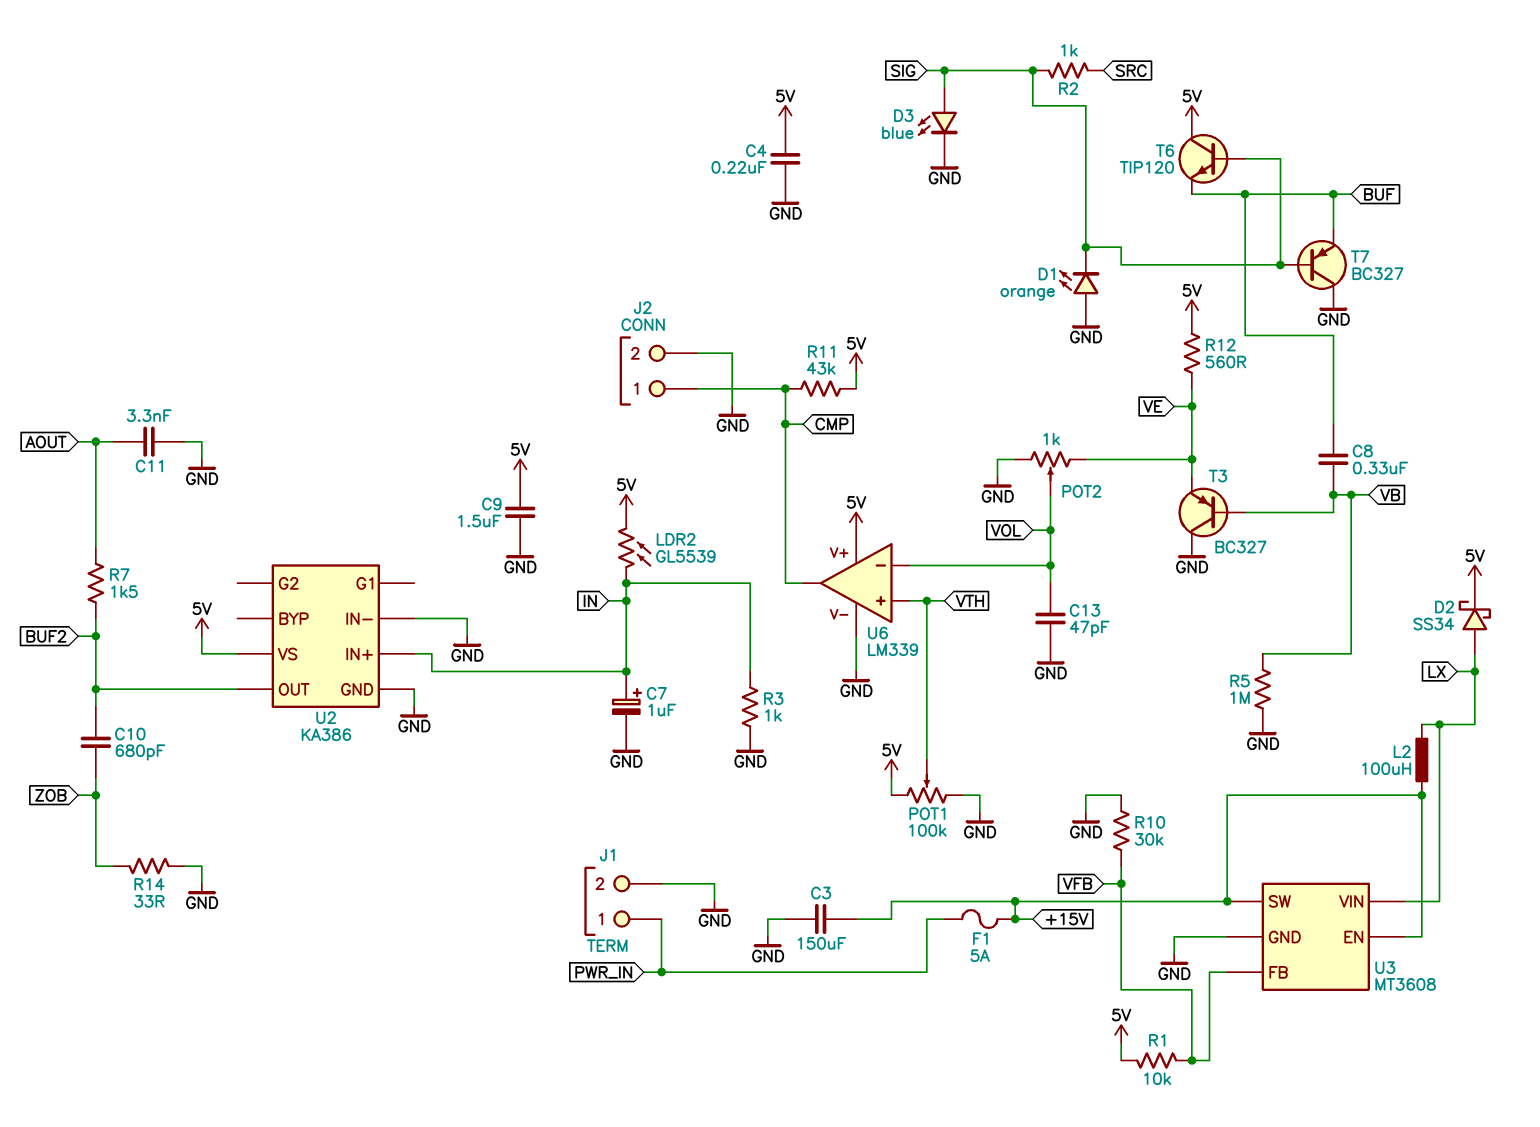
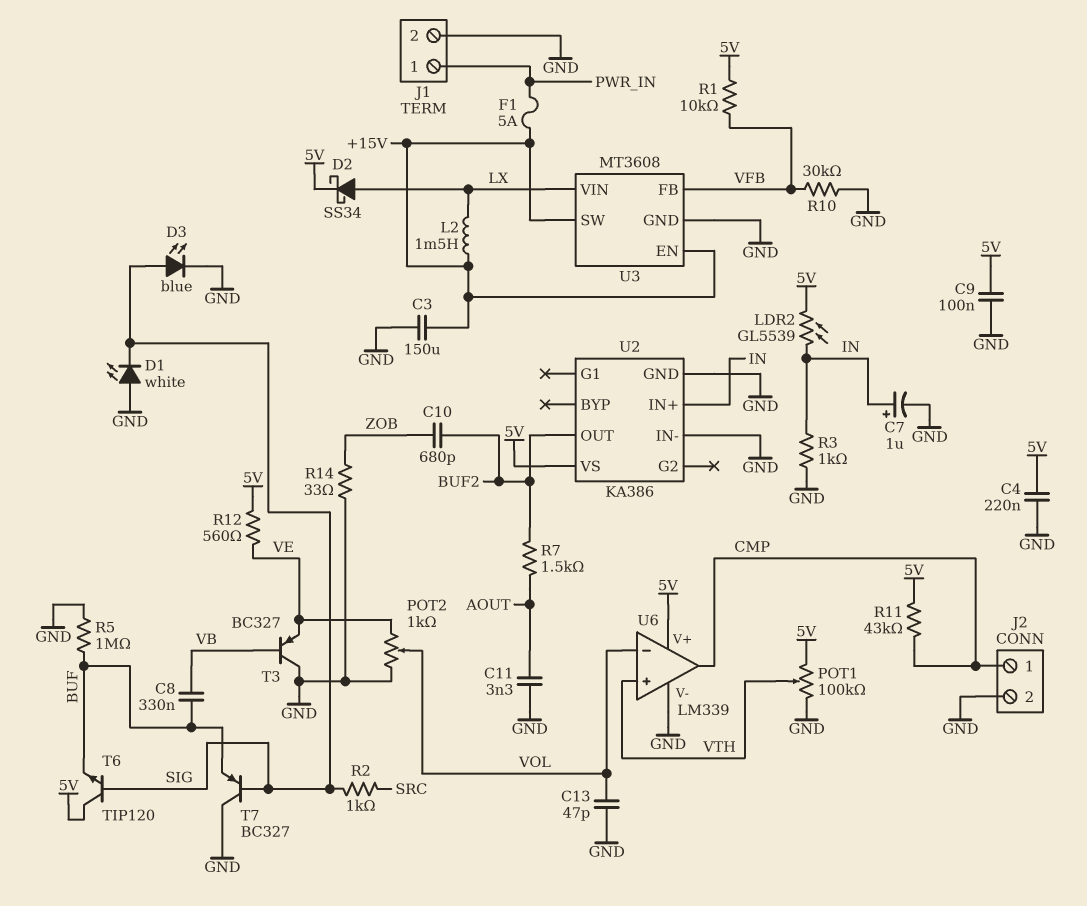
C9: 1.5uF (5V, GND) -> 100nF (5V, GND)
D1: LED orange (A GND, K SIG) -> LED white (A GND, K SIG)
L2: 100uH (+15V, LX) -> 1.5mH (+15V, LX)
R5: 1M (GND, VB) -> 1M (BUF, GND)

